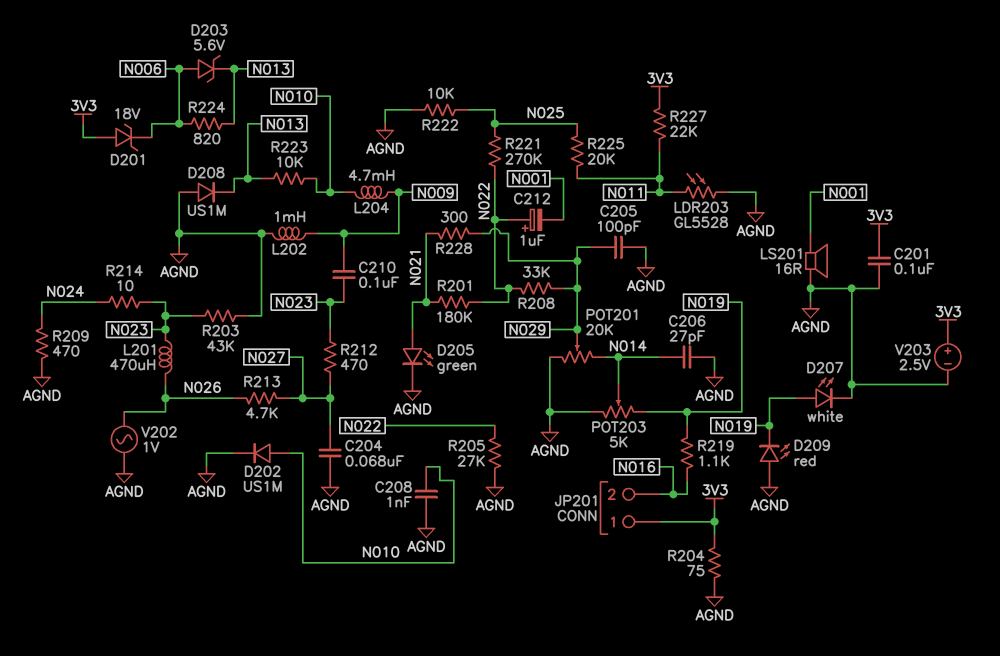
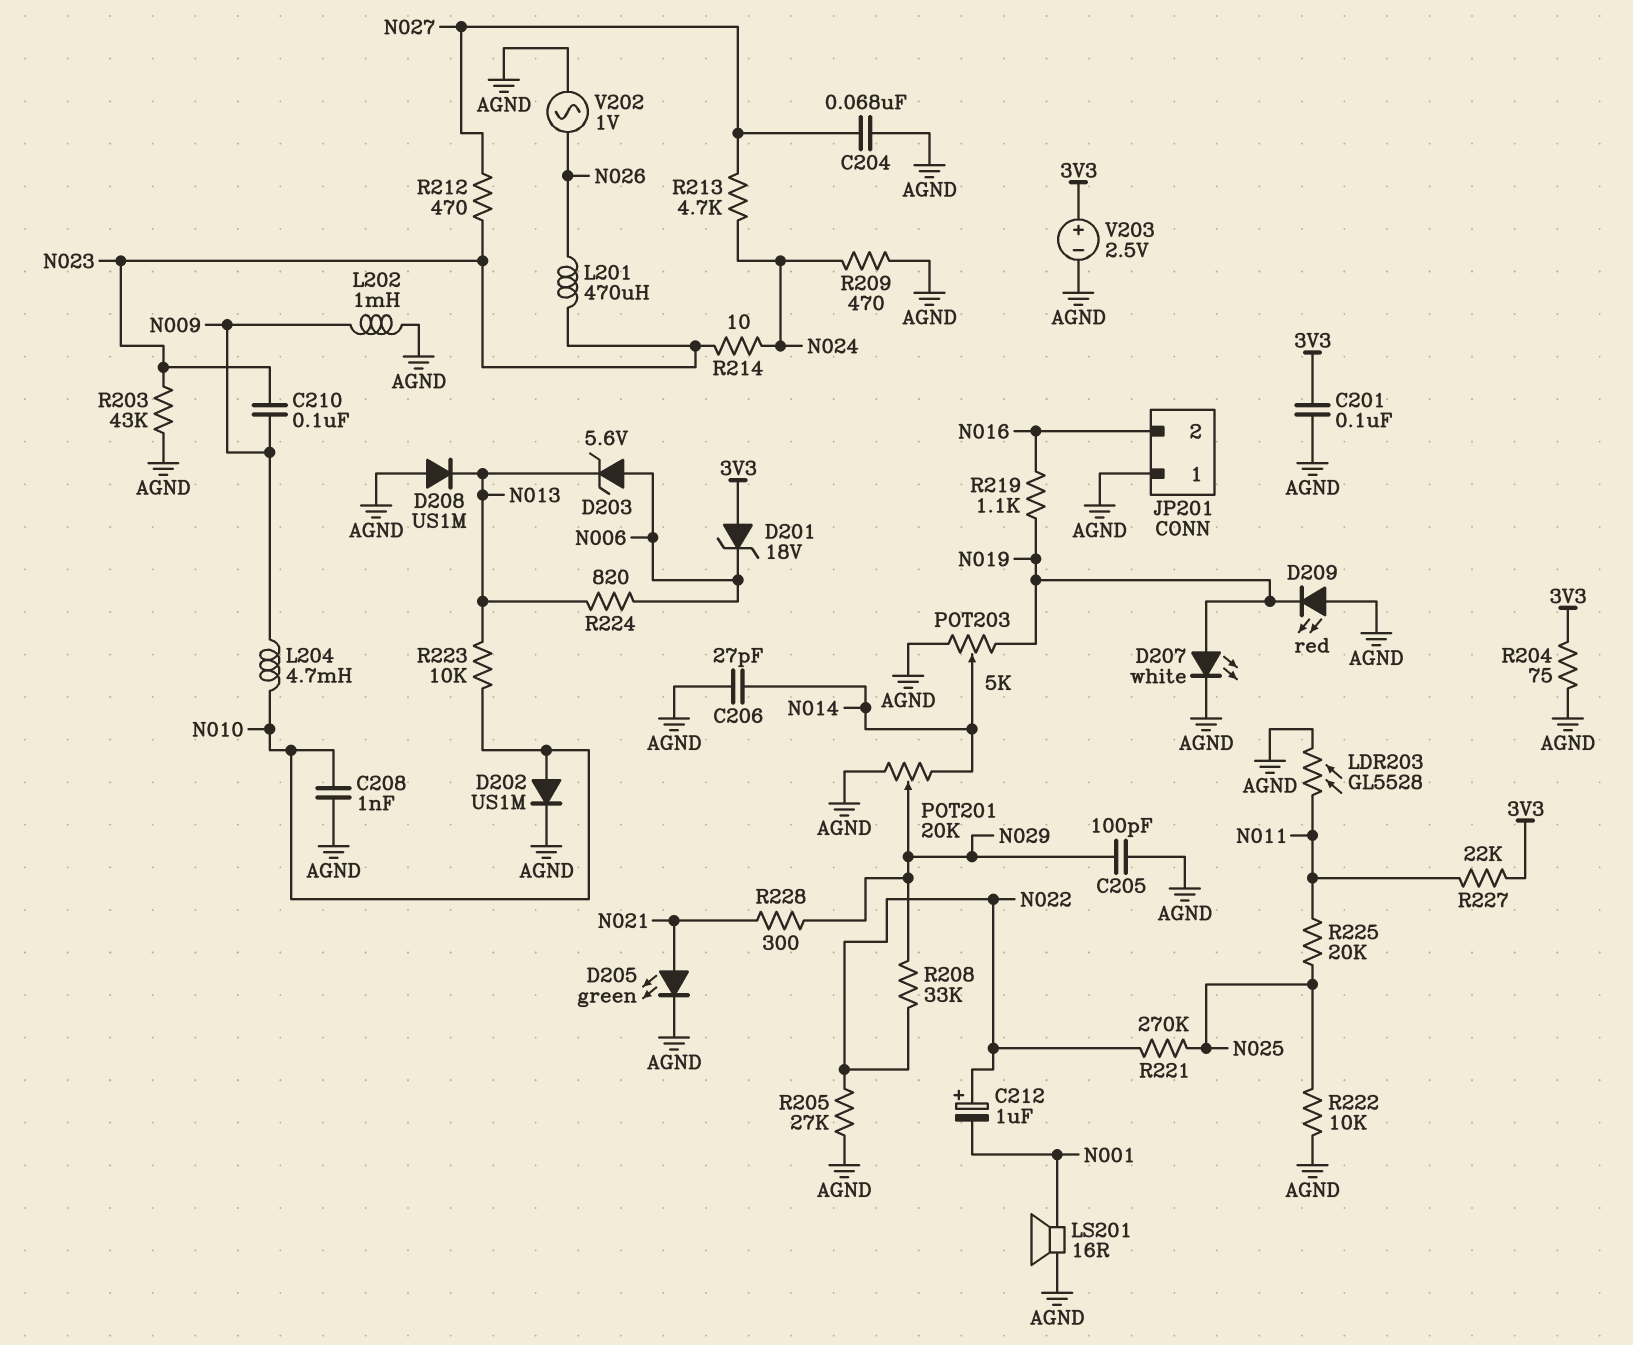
JP201 pin 1: 3V3 -> AGND
R201: 180k (N021, N022) -> none
R213: 4.7k (N026, N027) -> 4.7k (N024, N027)

